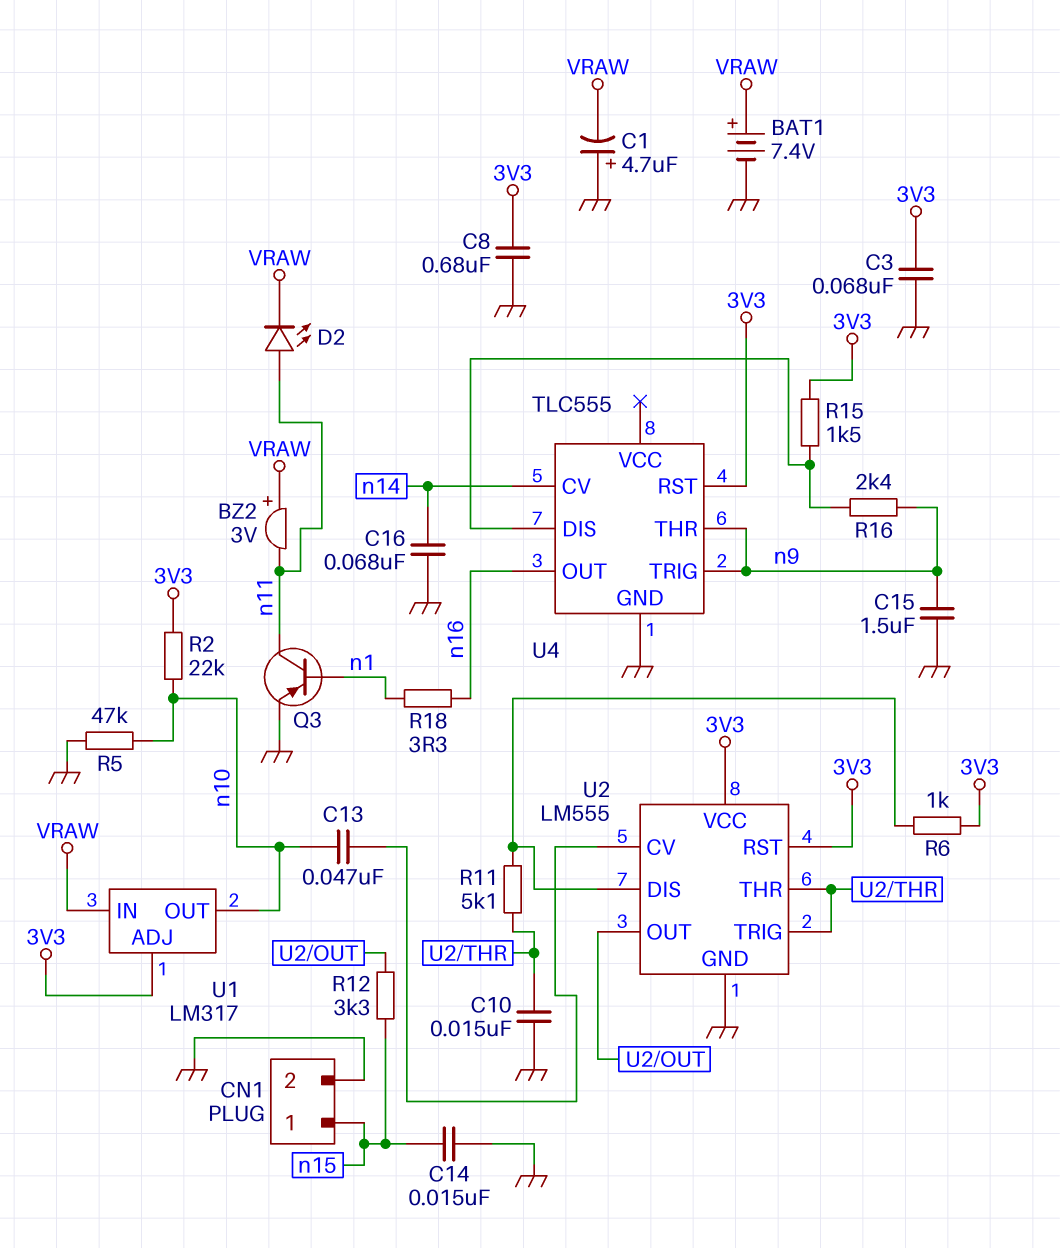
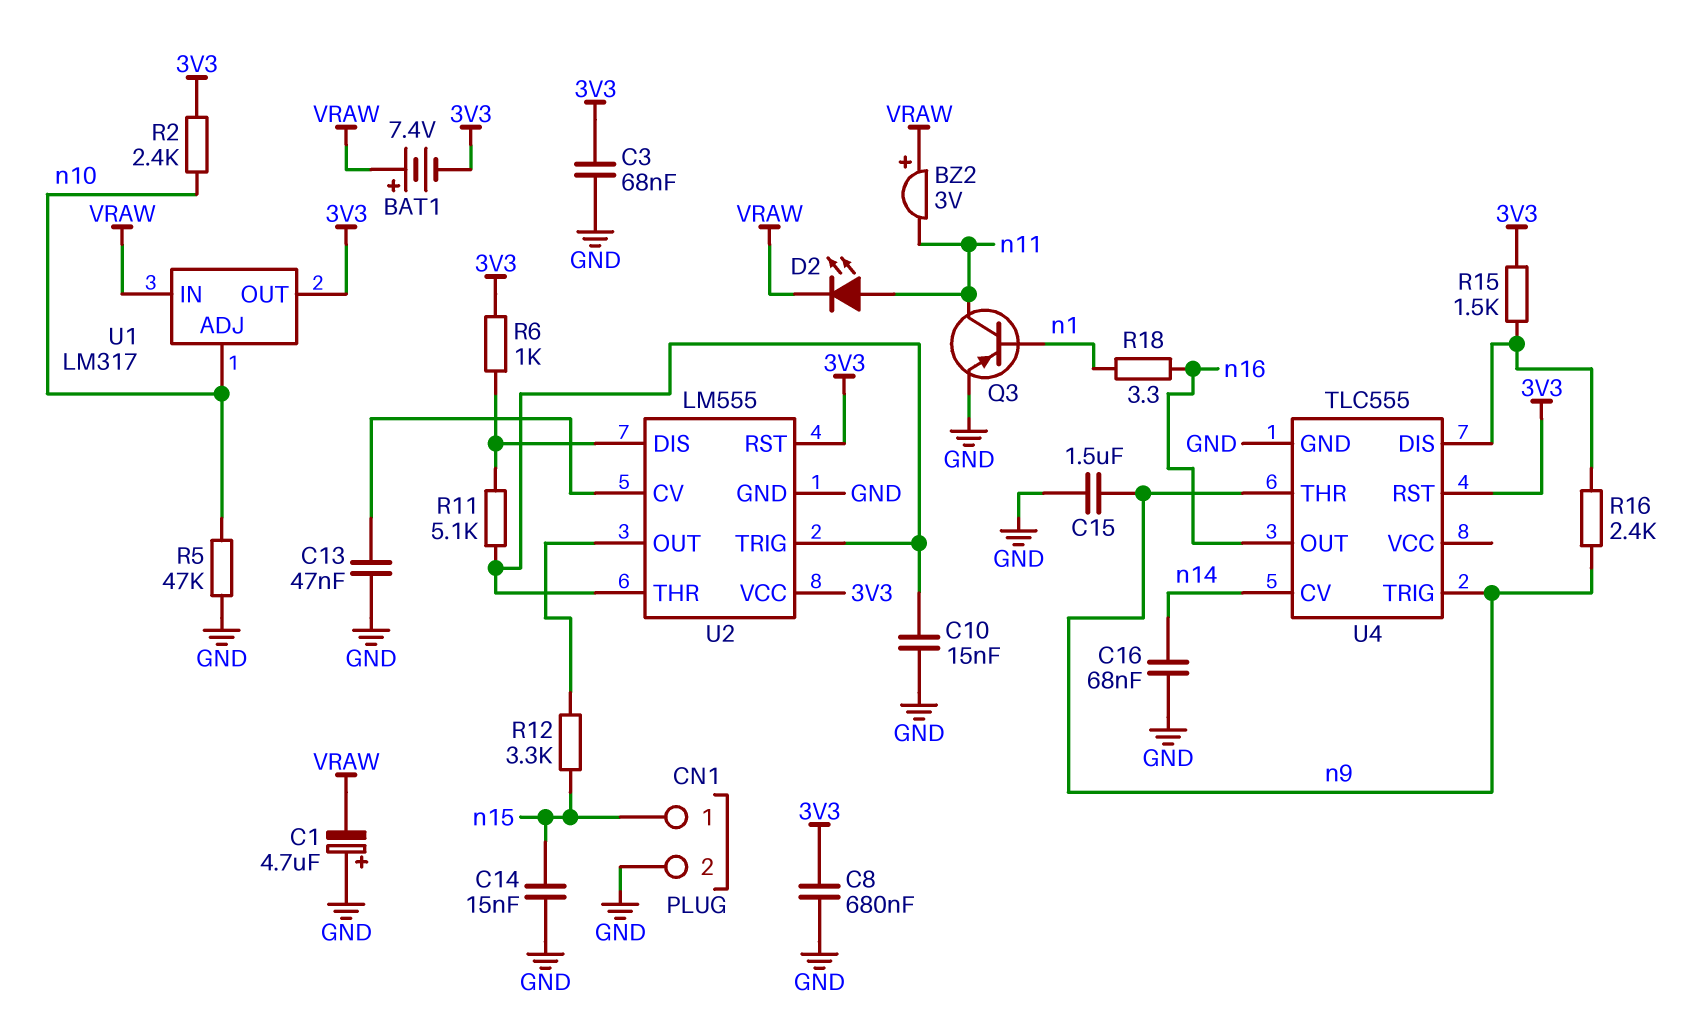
BAT1: 7.4V (plus VRAW, minus GND) -> 7.4V (plus VRAW, minus 3V3)
C13: 47nF (U2/CV, n10) -> 47nF (GND, U2/CV)
R2: 22k (3V3, n10) -> 2.4k (3V3, n10)
U1 pin ADJ: 3V3 -> n10
U1 pin OUT: n10 -> 3V3

